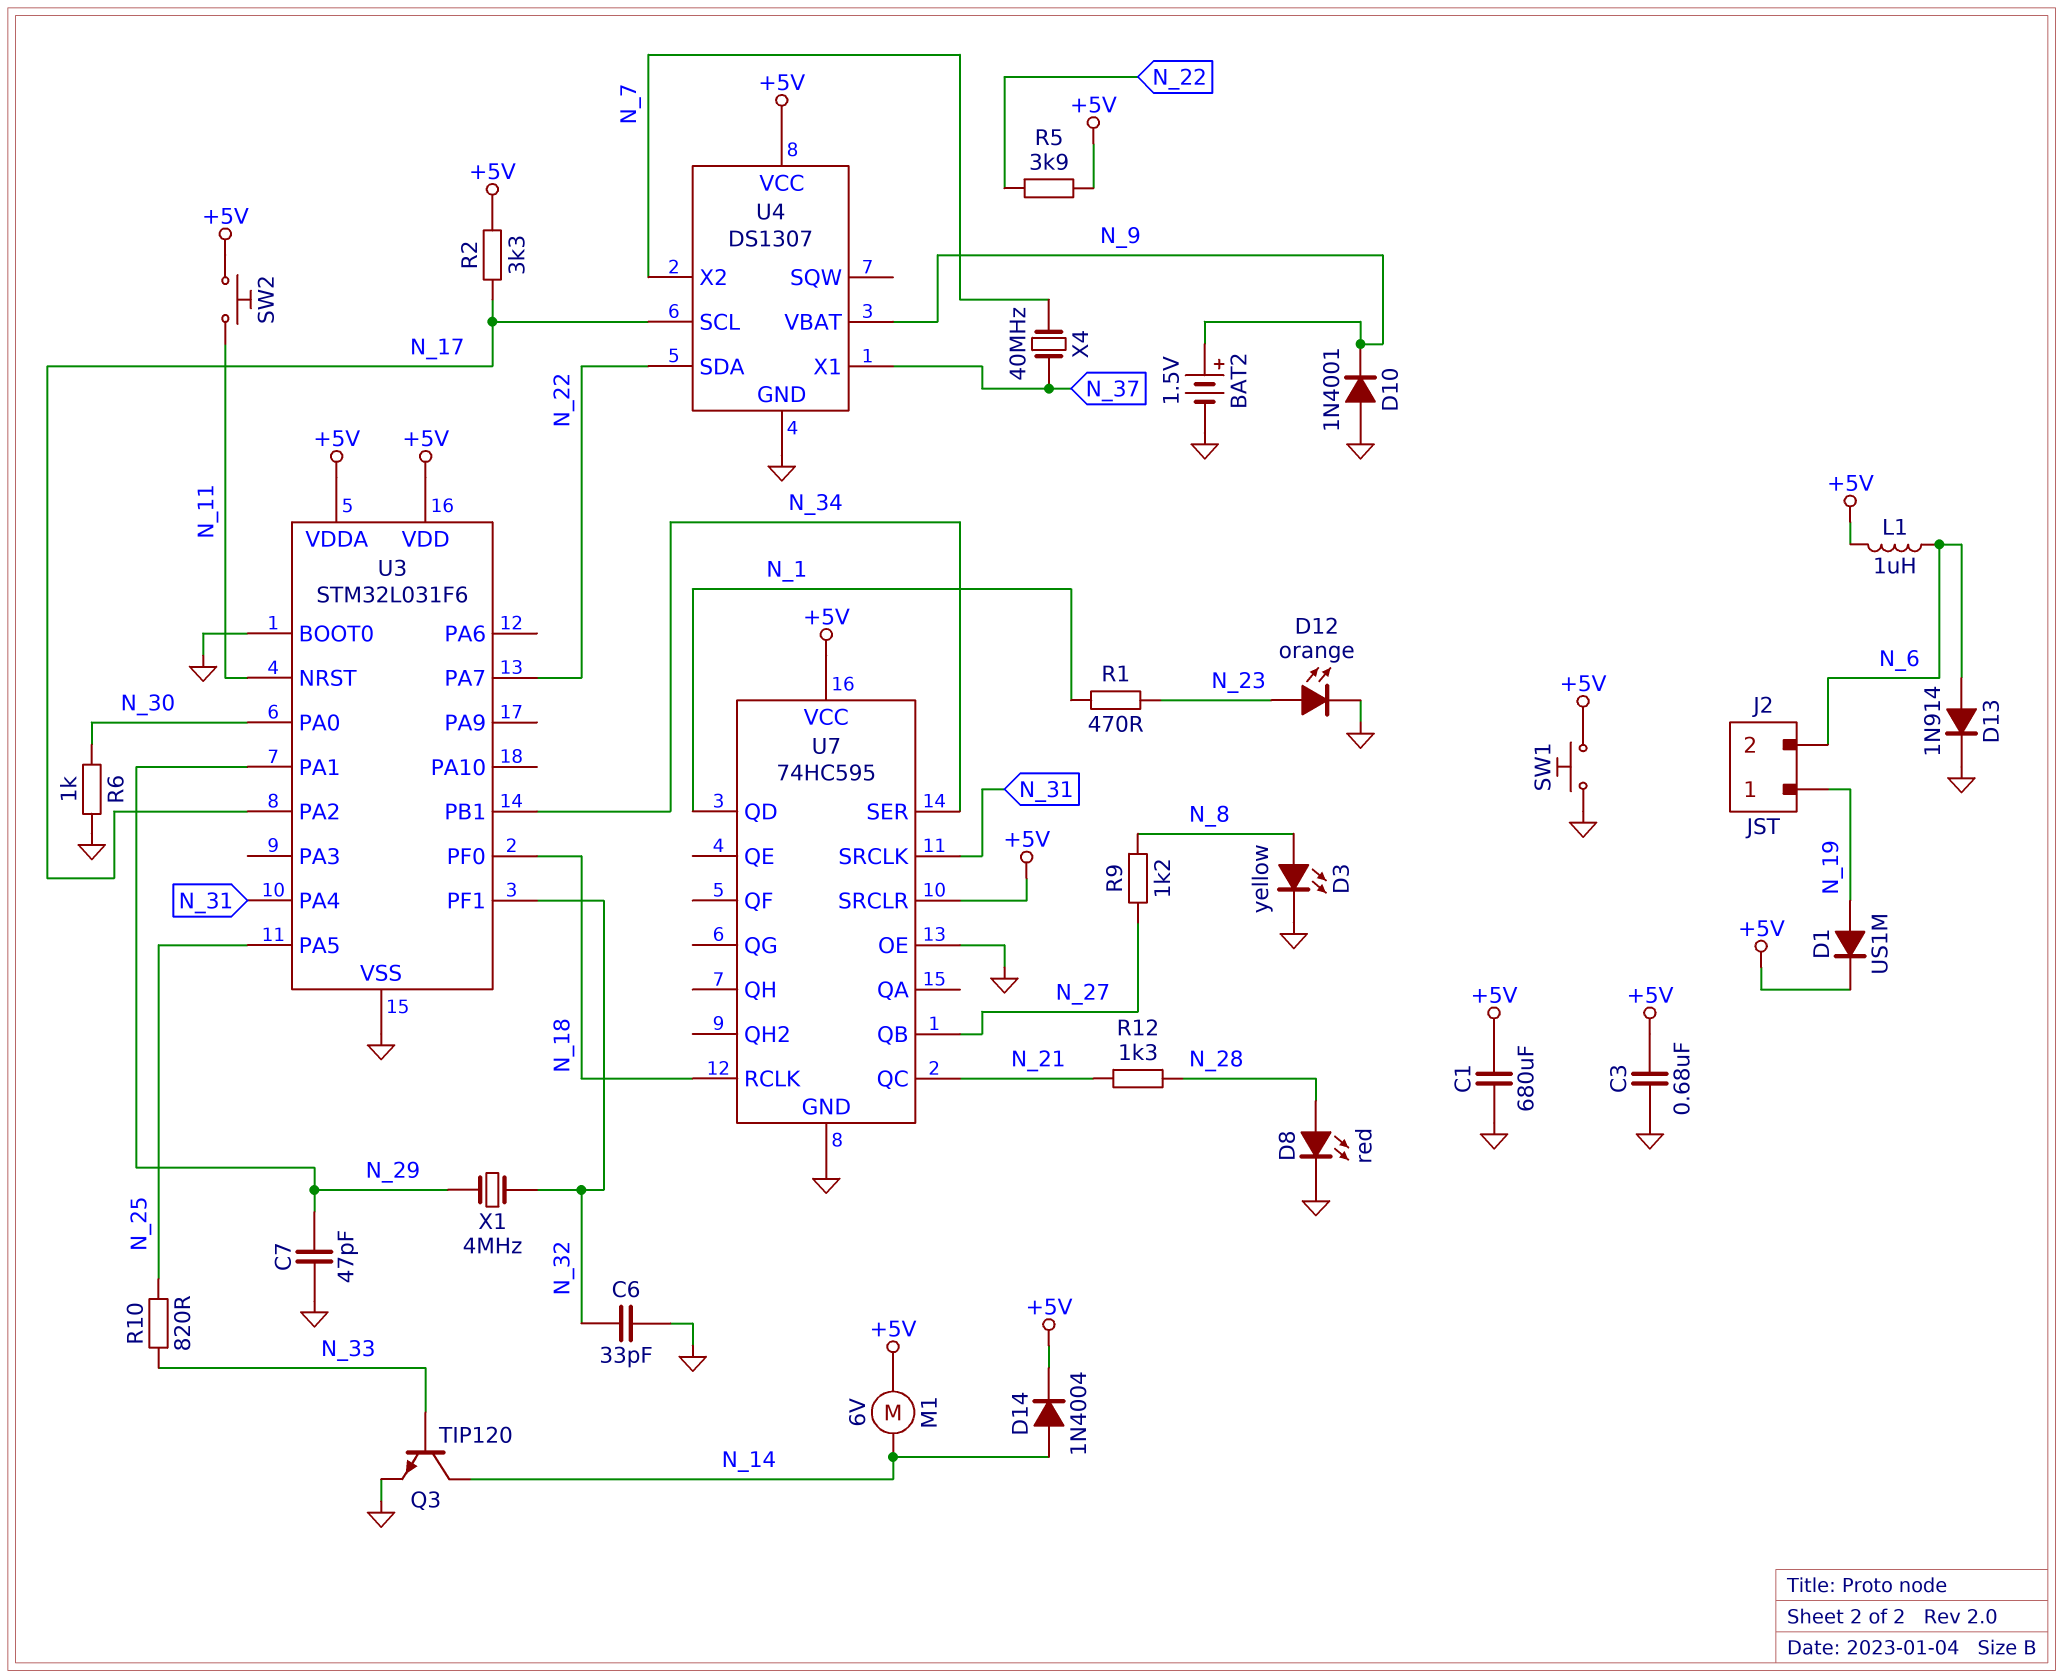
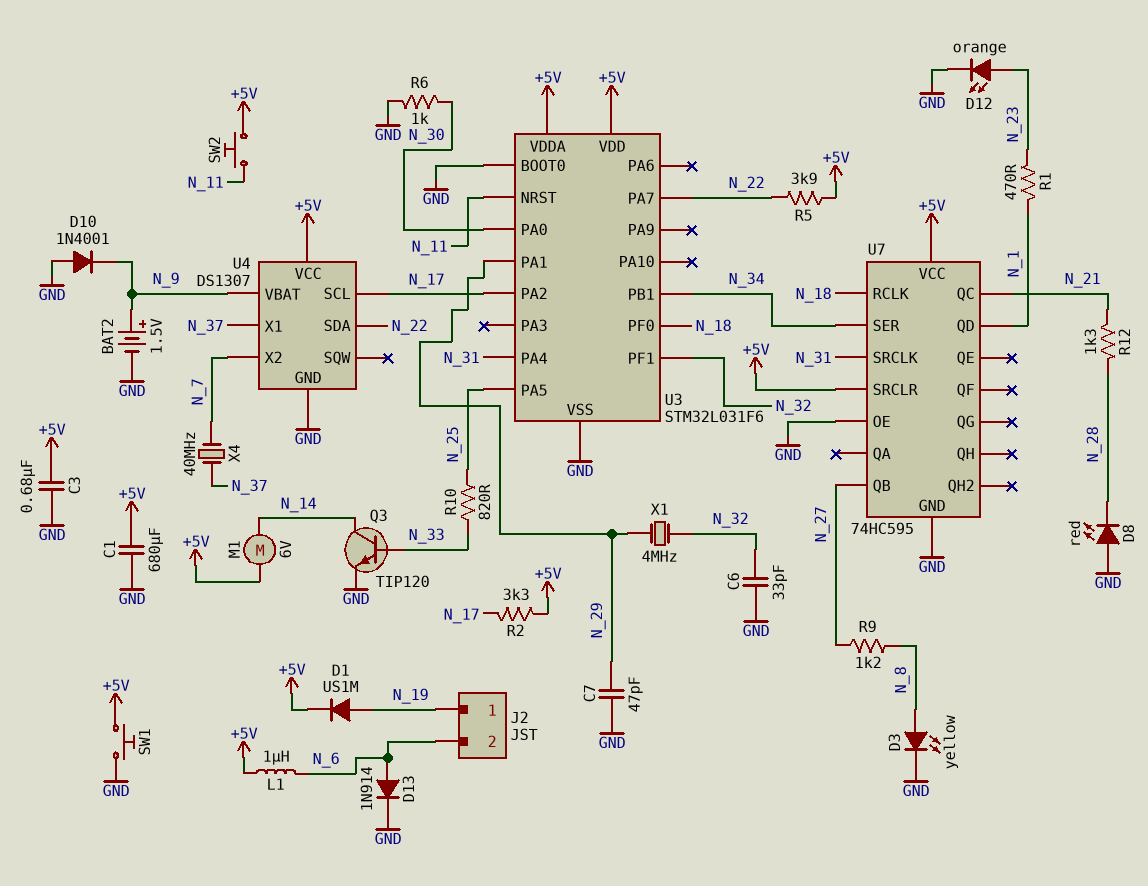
D8: LED red (A N_28, K GND) -> LED red (A GND, K N_28)
D14: diode 1N4004 (A N_14, K +5V) -> none

